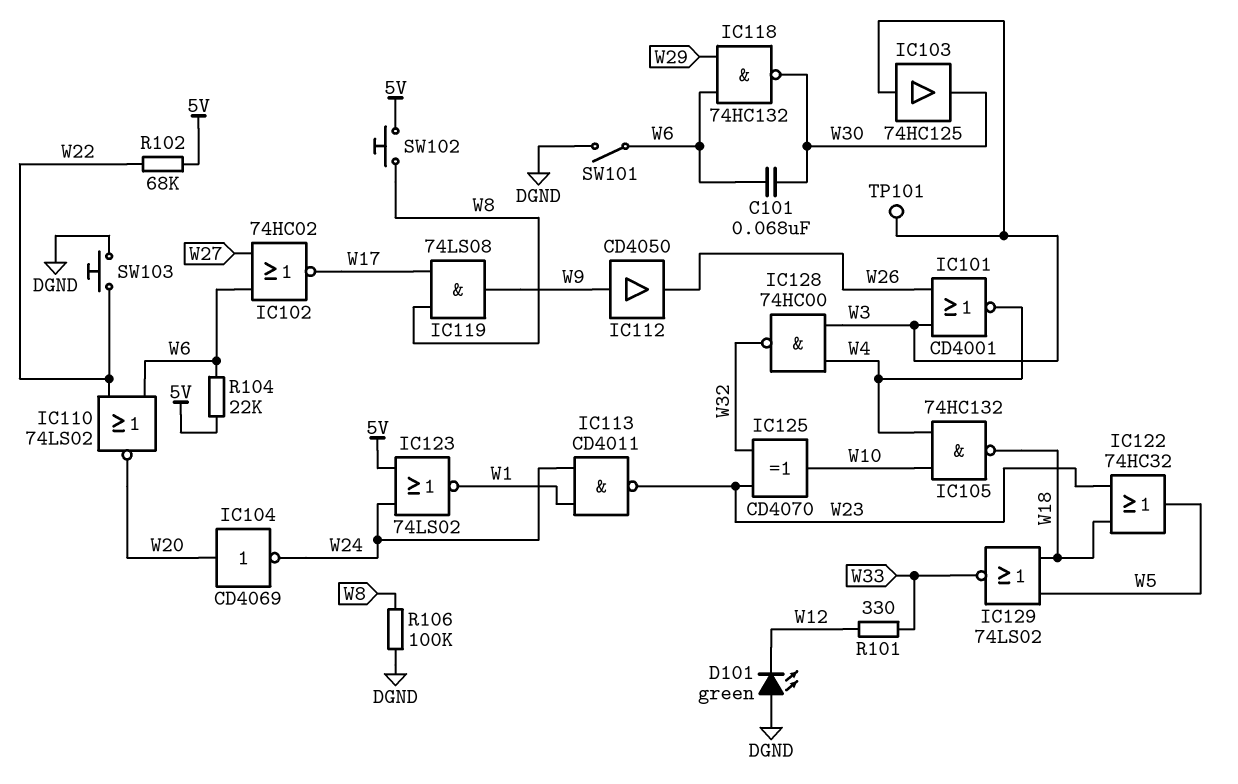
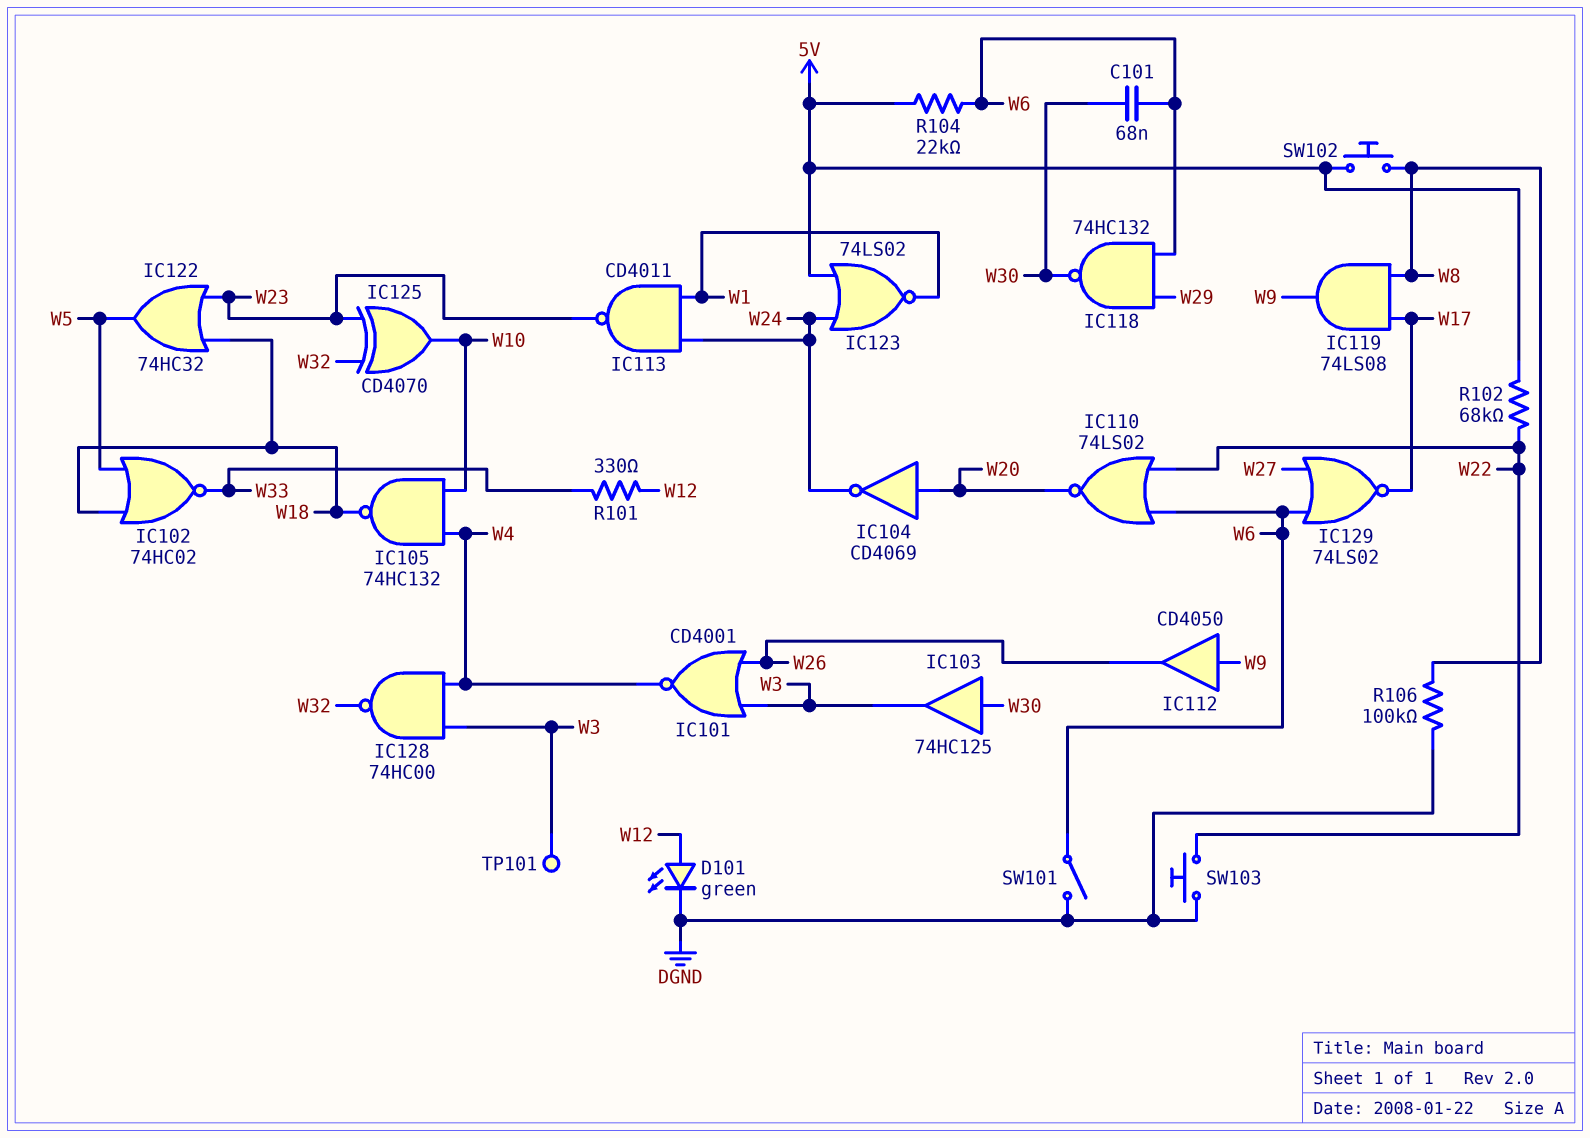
D101: LED green (A DGND, K W12) -> LED green (A W12, K DGND)
IC102: NOR 74HC02 (in W6, in W27, out W17) -> NOR 74HC02 (in W5, in W18, out W33)
IC103: buffer 74HC125 (in W3, out W30) -> buffer 74HC125 (in W30, out W3)
IC129: NOR 74LS02 (in W5, in W18, out W33) -> NOR 74LS02 (in W6, in W27, out W17)

